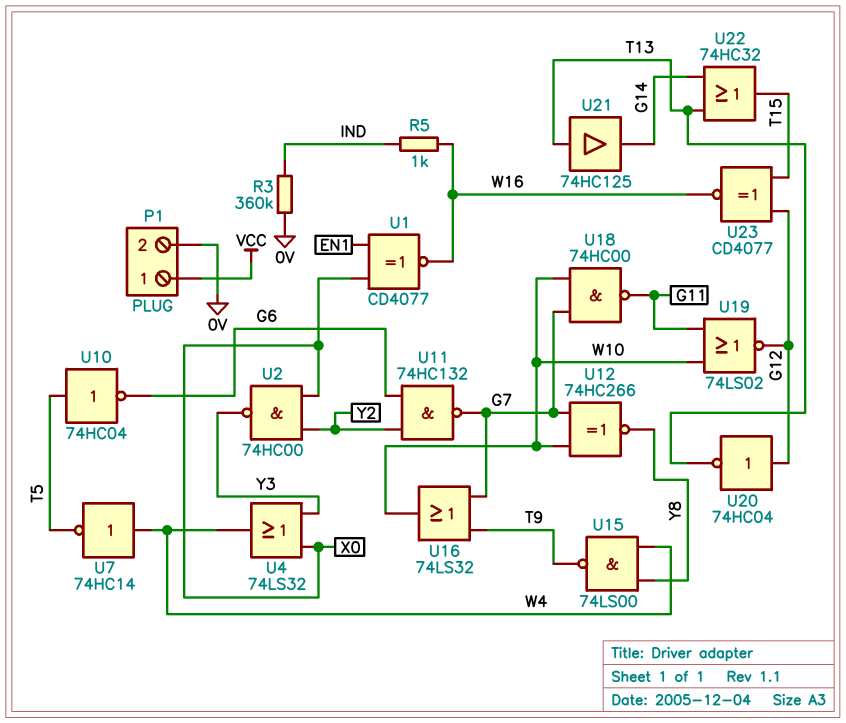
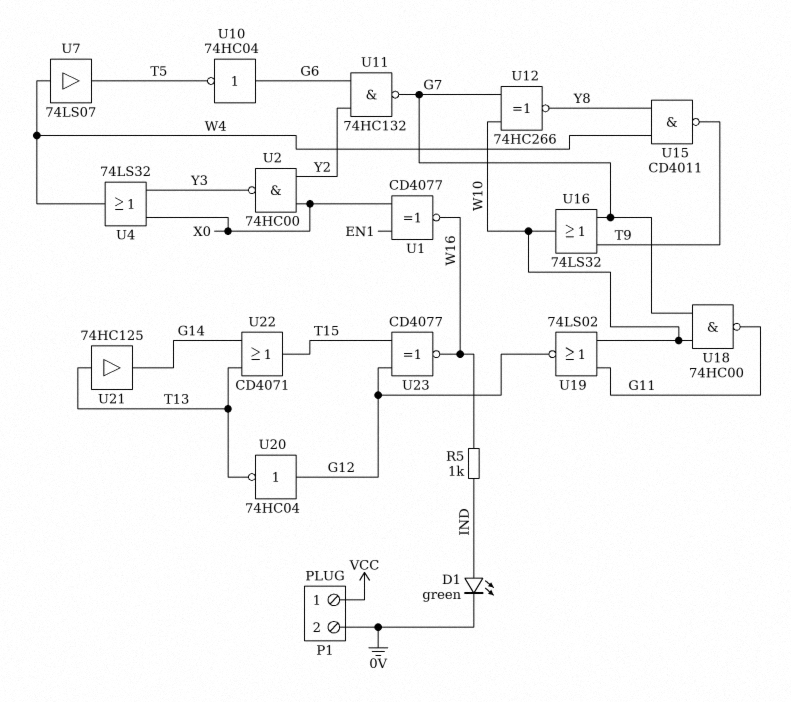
D1: none -> LED green (A IND, K 0V)
R3: 360k (0V, IND) -> none
U7: NOT 74HC14 (in W4, out T5) -> buffer 74LS07 (in W4, out T5)
U10: NOT 74HC04 (in T5, out G6) -> NOT 74HC04 (in G6, out T5)
U15: NAND 74LS00 (in W4, in Y8, out T9) -> NAND CD4011 (in W4, in Y8, out T9)
U22: OR 74HC32 (in G14, in T13, out T15) -> OR CD4071 (in G14, in T13, out T15)

